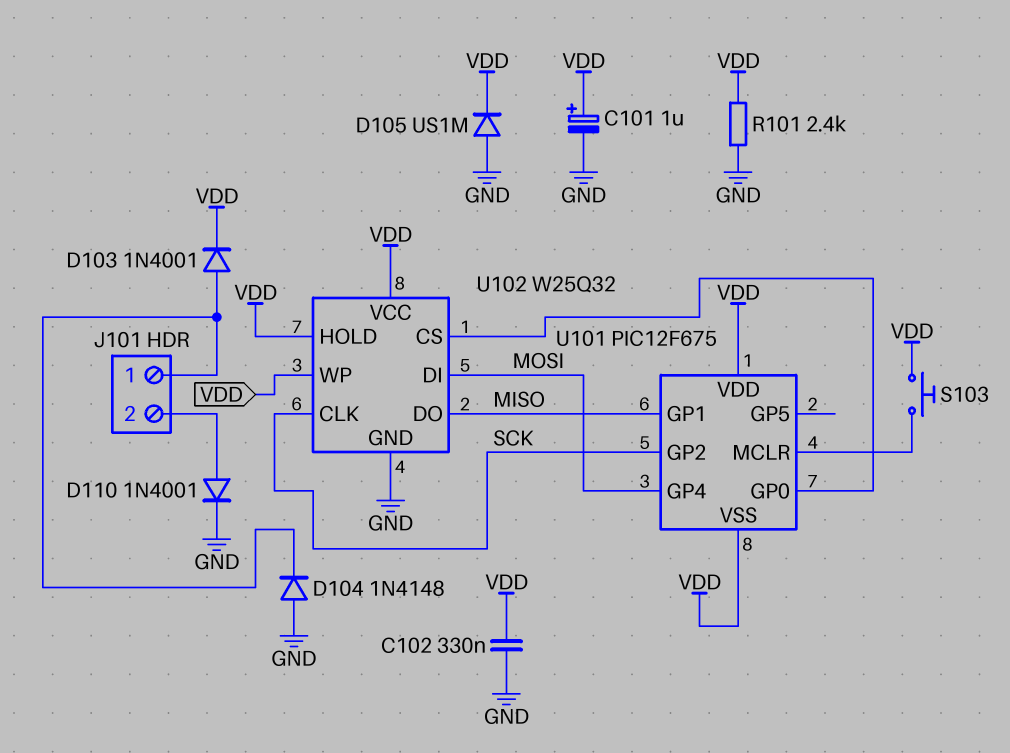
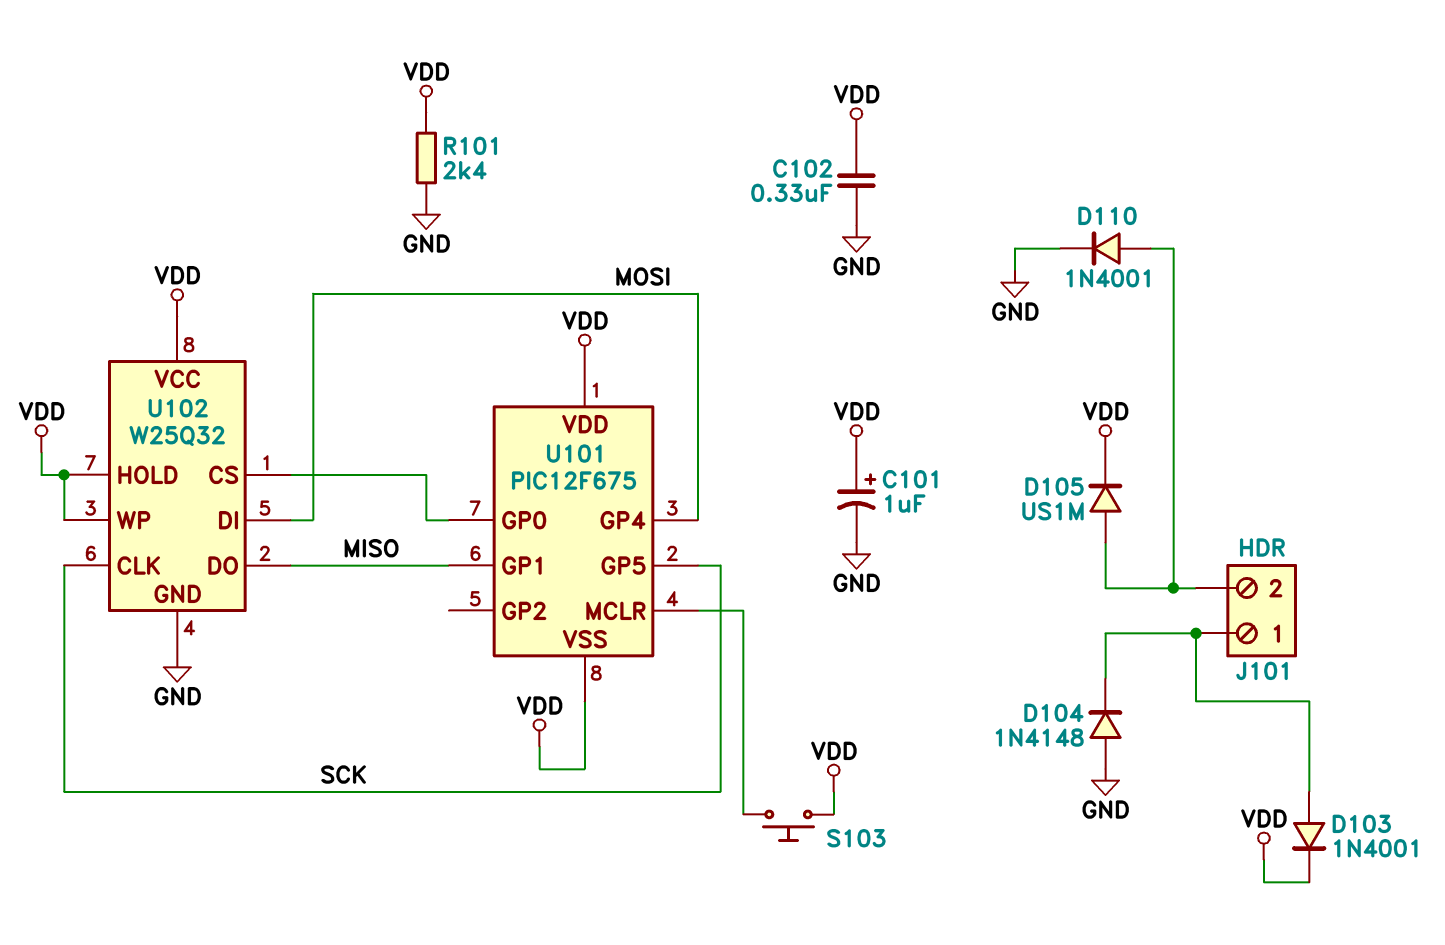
D105: diode US1M (A GND, K VDD) -> diode US1M (A J101/2, K VDD)
U101 pin GP2: SCK -> none
U101 pin GP5: none -> SCK

